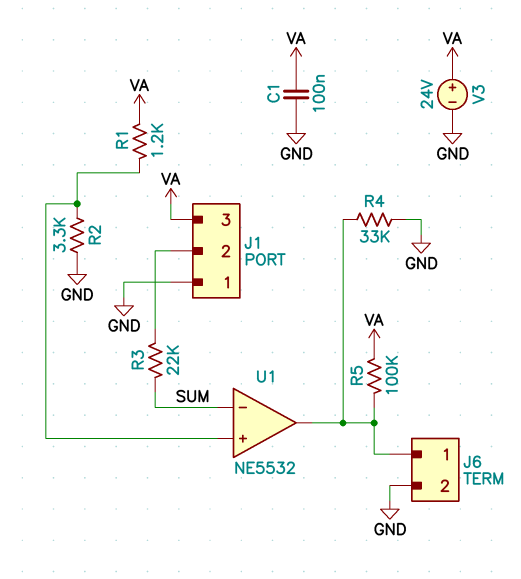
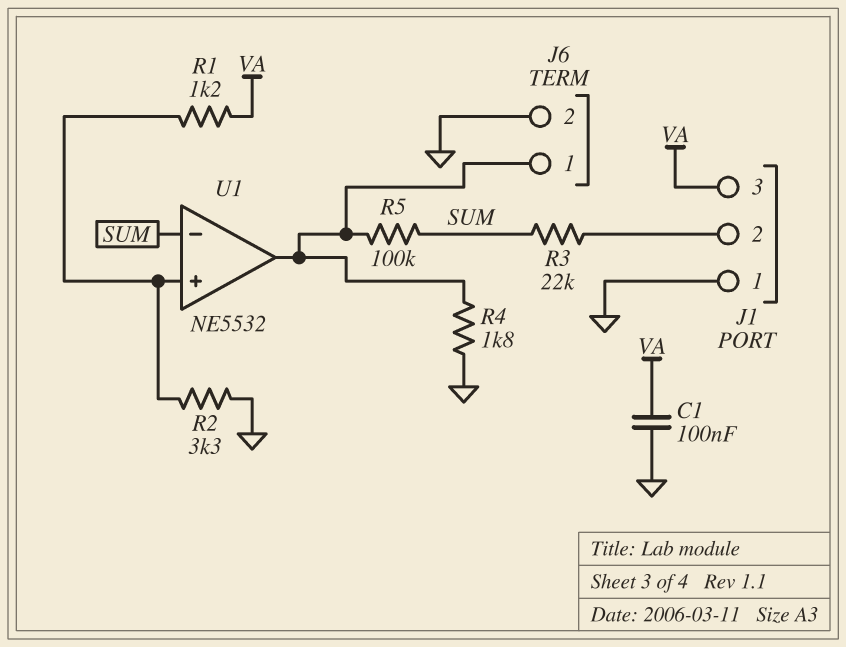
R4: 33k (GND, J6/1) -> 1.8k (GND, J6/1)
R5: 100k (J6/1, VA) -> 100k (J6/1, SUM)
V3: 24V (plus VA, minus GND) -> none

